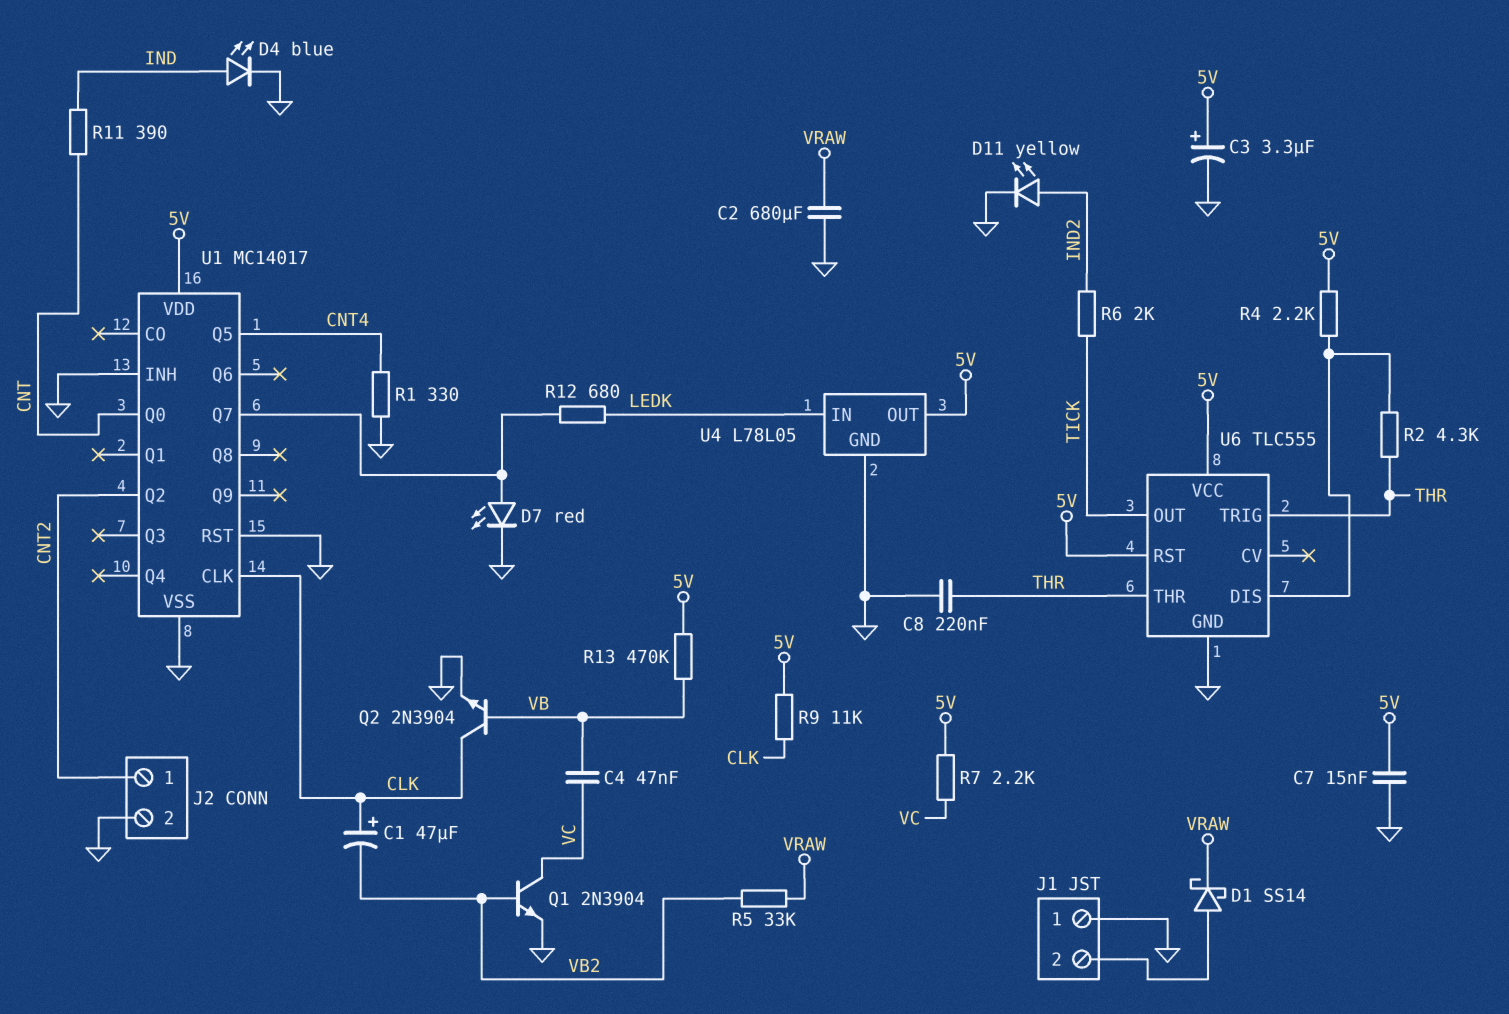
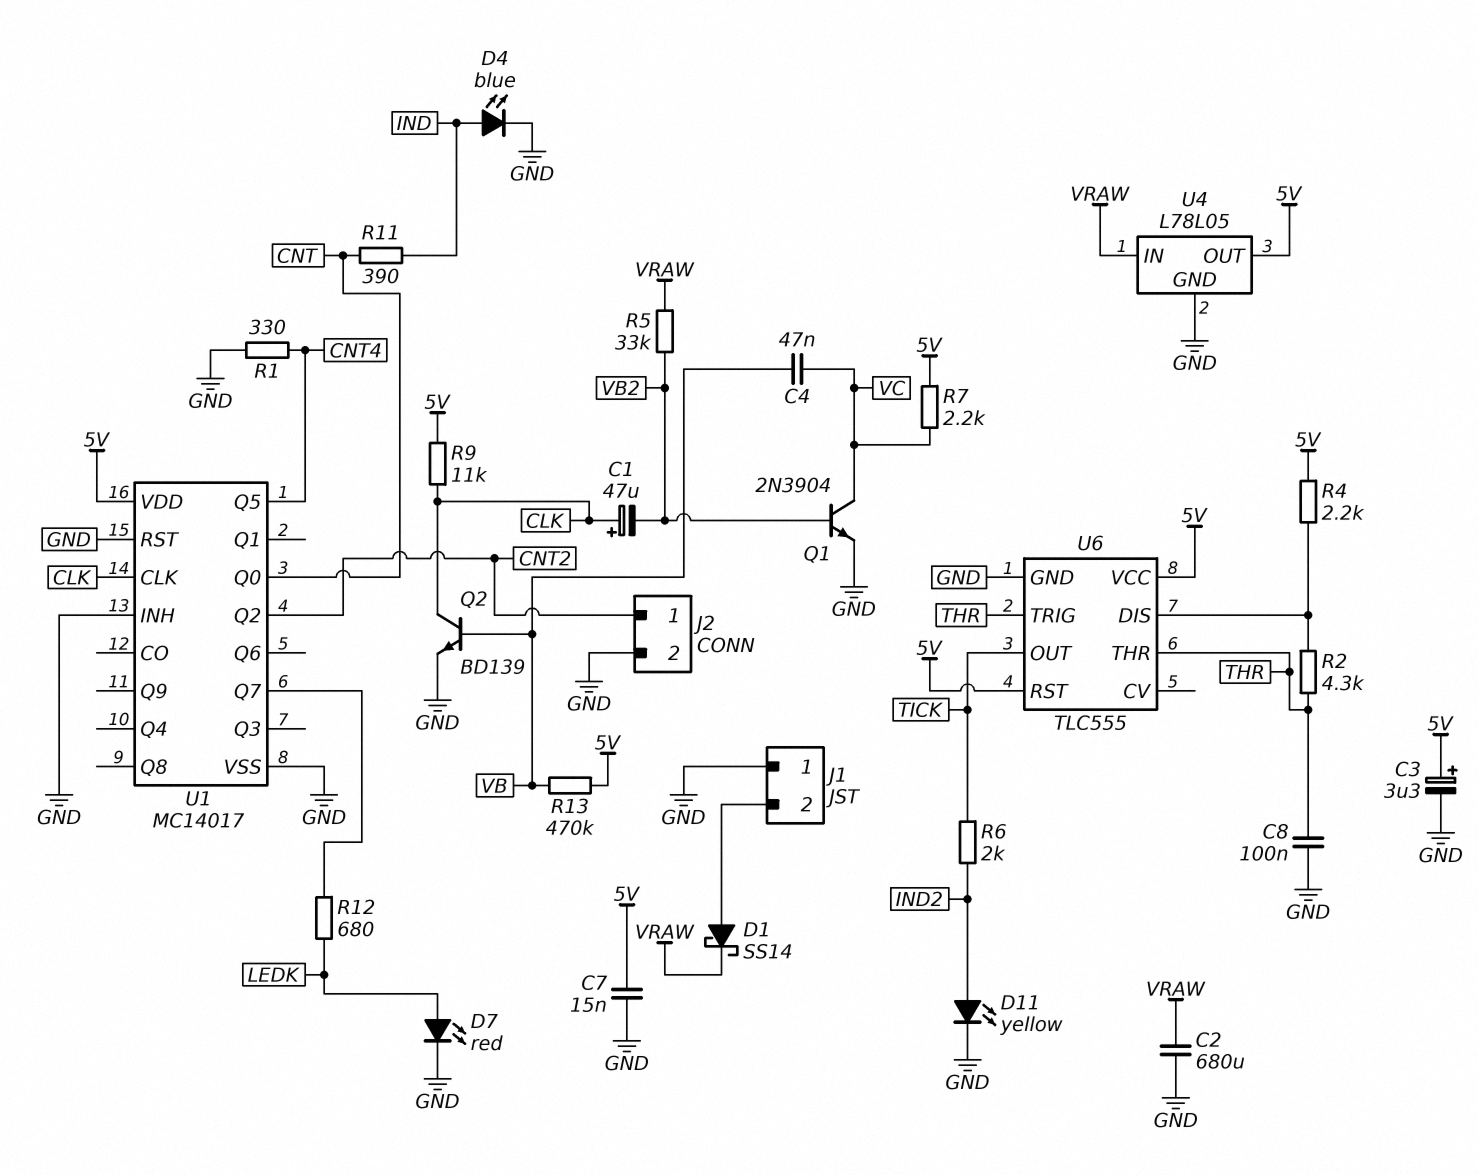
C8: 220nF (GND, THR) -> 100nF (GND, THR)
D7: LED red (A U1/Q7, K GND) -> LED red (A LEDK, K GND)
Q2: NPN 2N3904 (B VB, C CLK, E GND) -> NPN BD139 (B VB, C CLK, E GND)
U4 pin IN: LEDK -> VRAW

